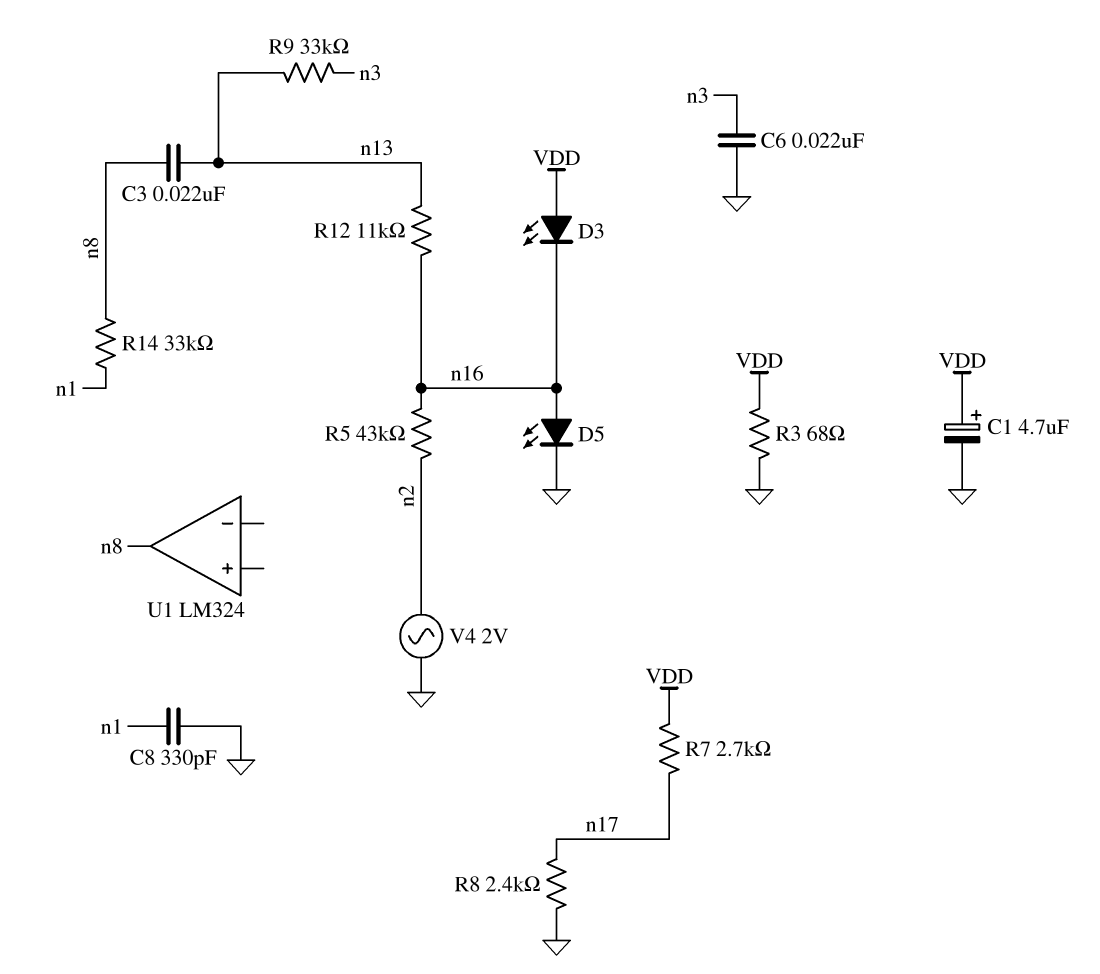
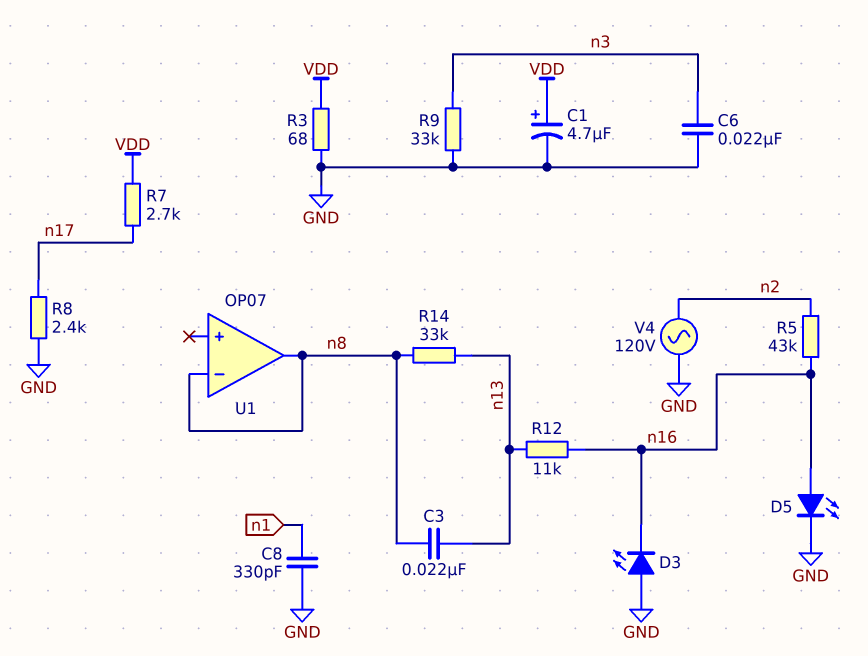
D3: LED (A VDD, K n16) -> LED (A GND, K n16)
R9: 33k (n3, n13) -> 33k (GND, n3)
R14: 33k (n1, n8) -> 33k (n8, n13)
U1: LM324 -> OP07
U1 pin in-: none -> n8
V4: AC 2V (GND, n2) -> AC 120V (GND, n2)

